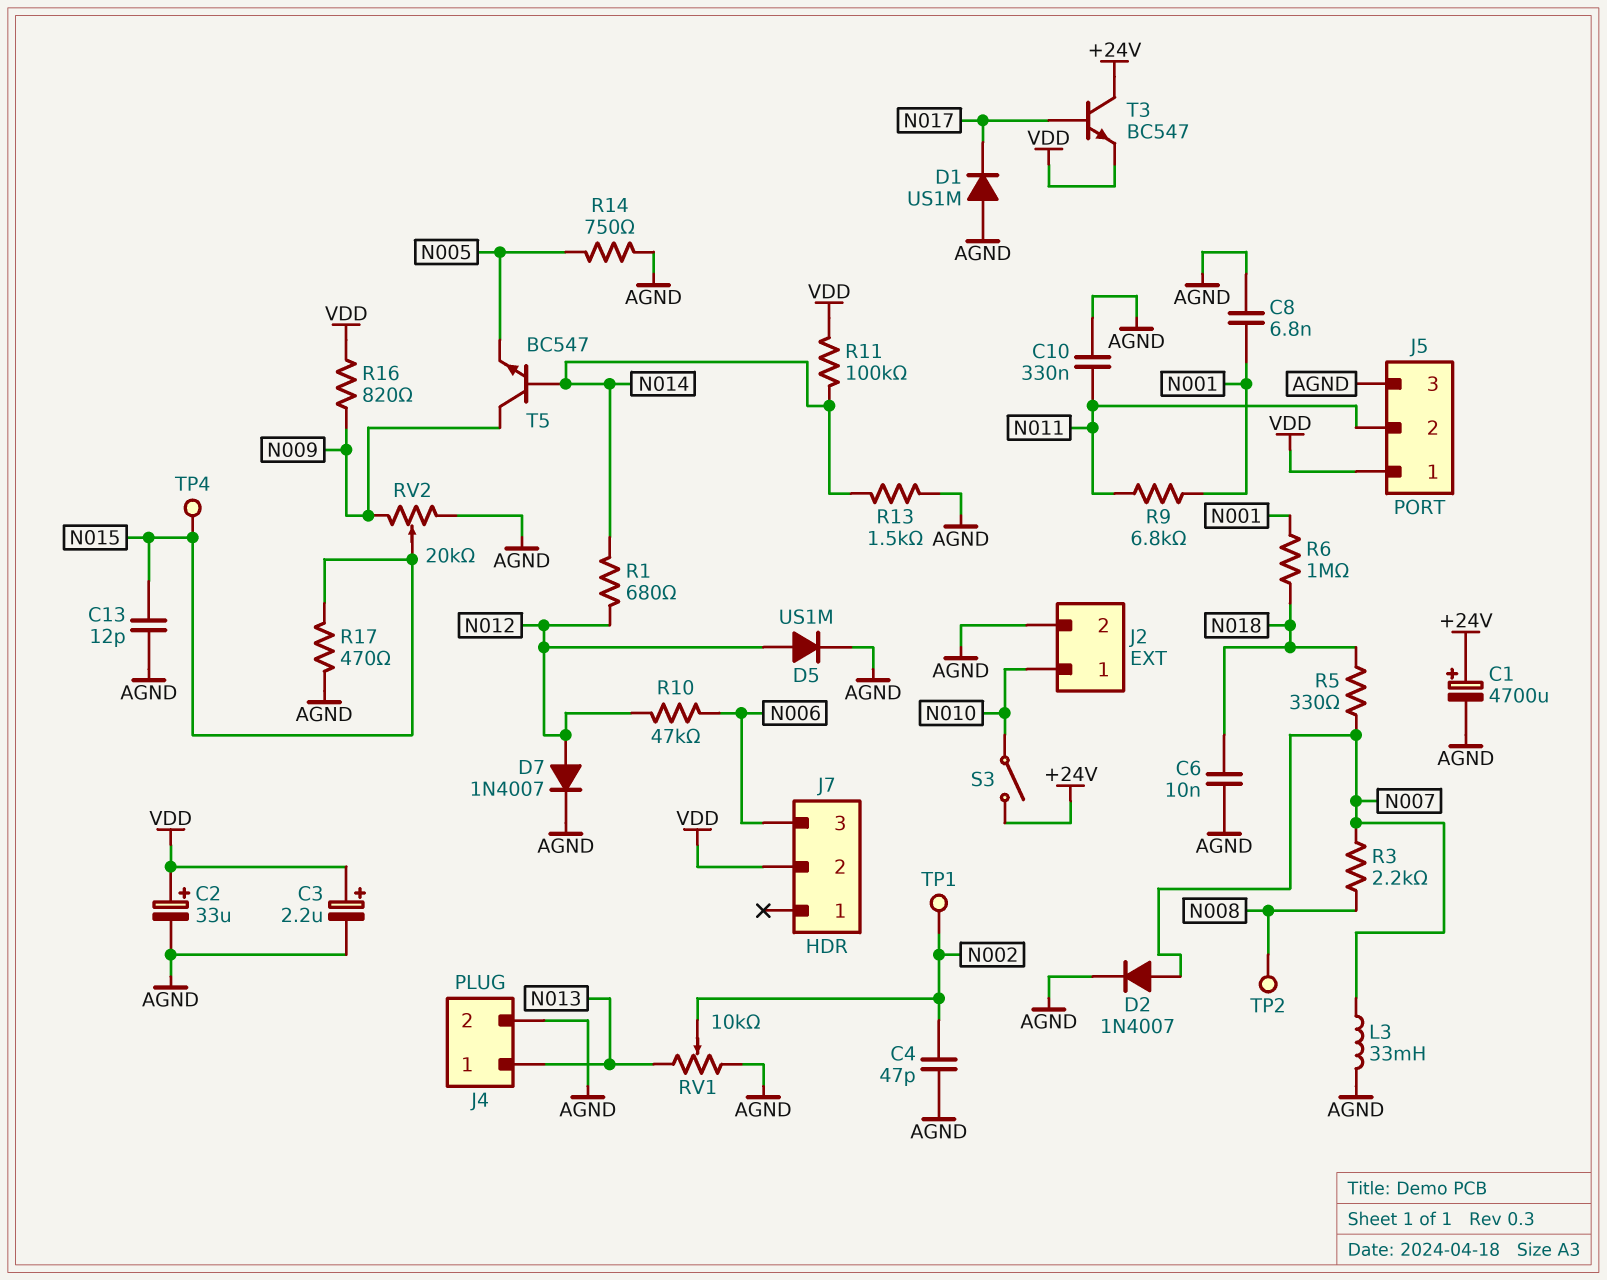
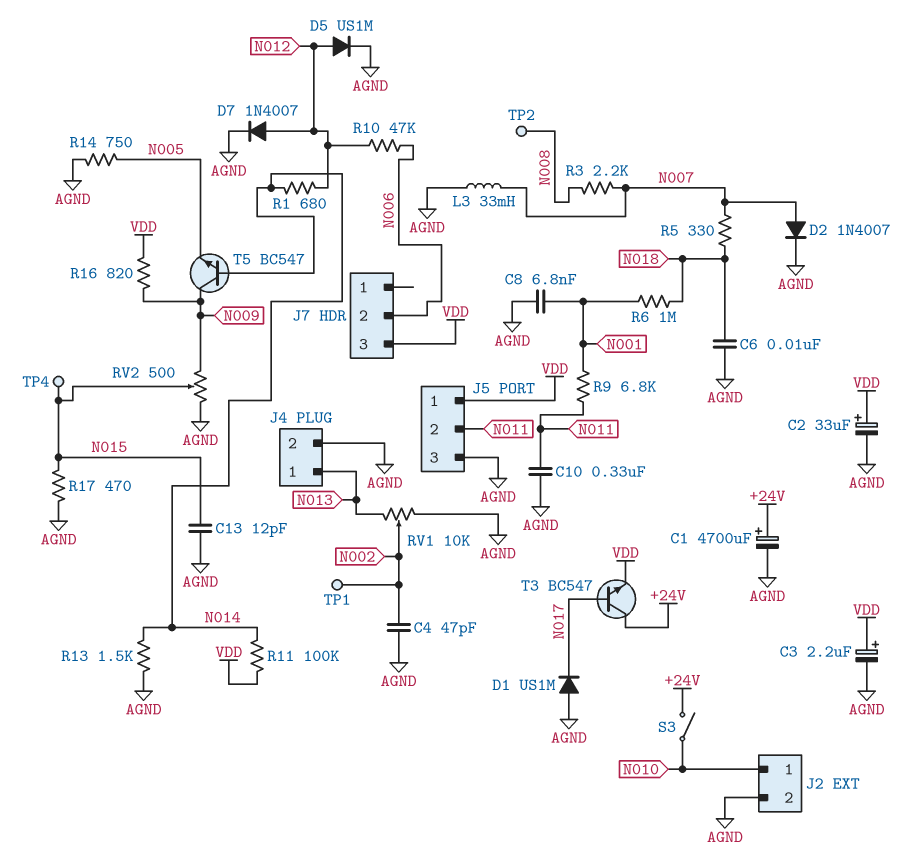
J7 pin 2: VDD -> N006
J7 pin 3: N006 -> VDD
RV2: 20k (AGND, N009, wiper N015) -> 500 (AGND, N009, wiper N015)

